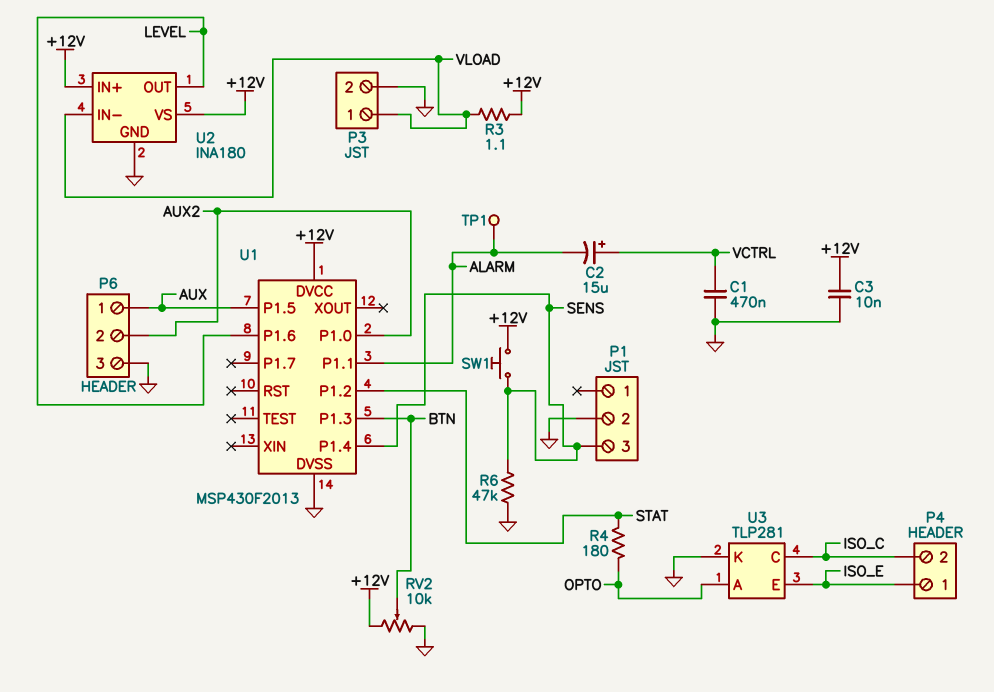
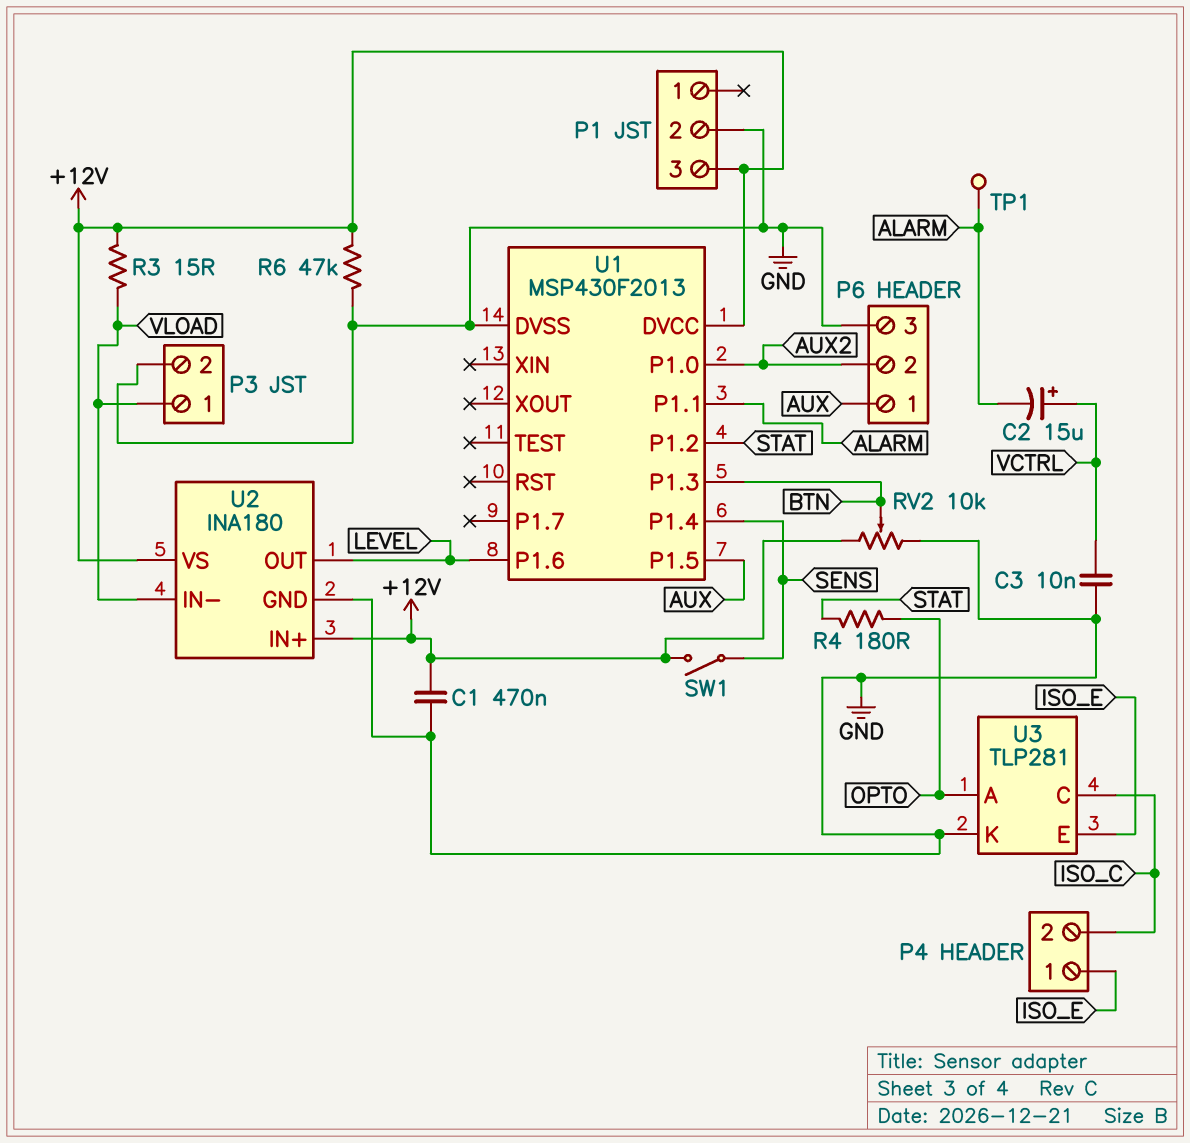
C1: 470nF (GND, VCTRL) -> 470nF (+12V, GND)
C3: 10nF (+12V, GND) -> 10nF (GND, VCTRL)
P1 pin 3: SENS -> +12V
R3: 1.1 (+12V, VLOAD) -> 15 (+12V, VLOAD)
R6: 47k (GND, SENS) -> 47k (+12V, GND)
SW1: button (+12V, SENS) -> switch (+12V, SENS)

